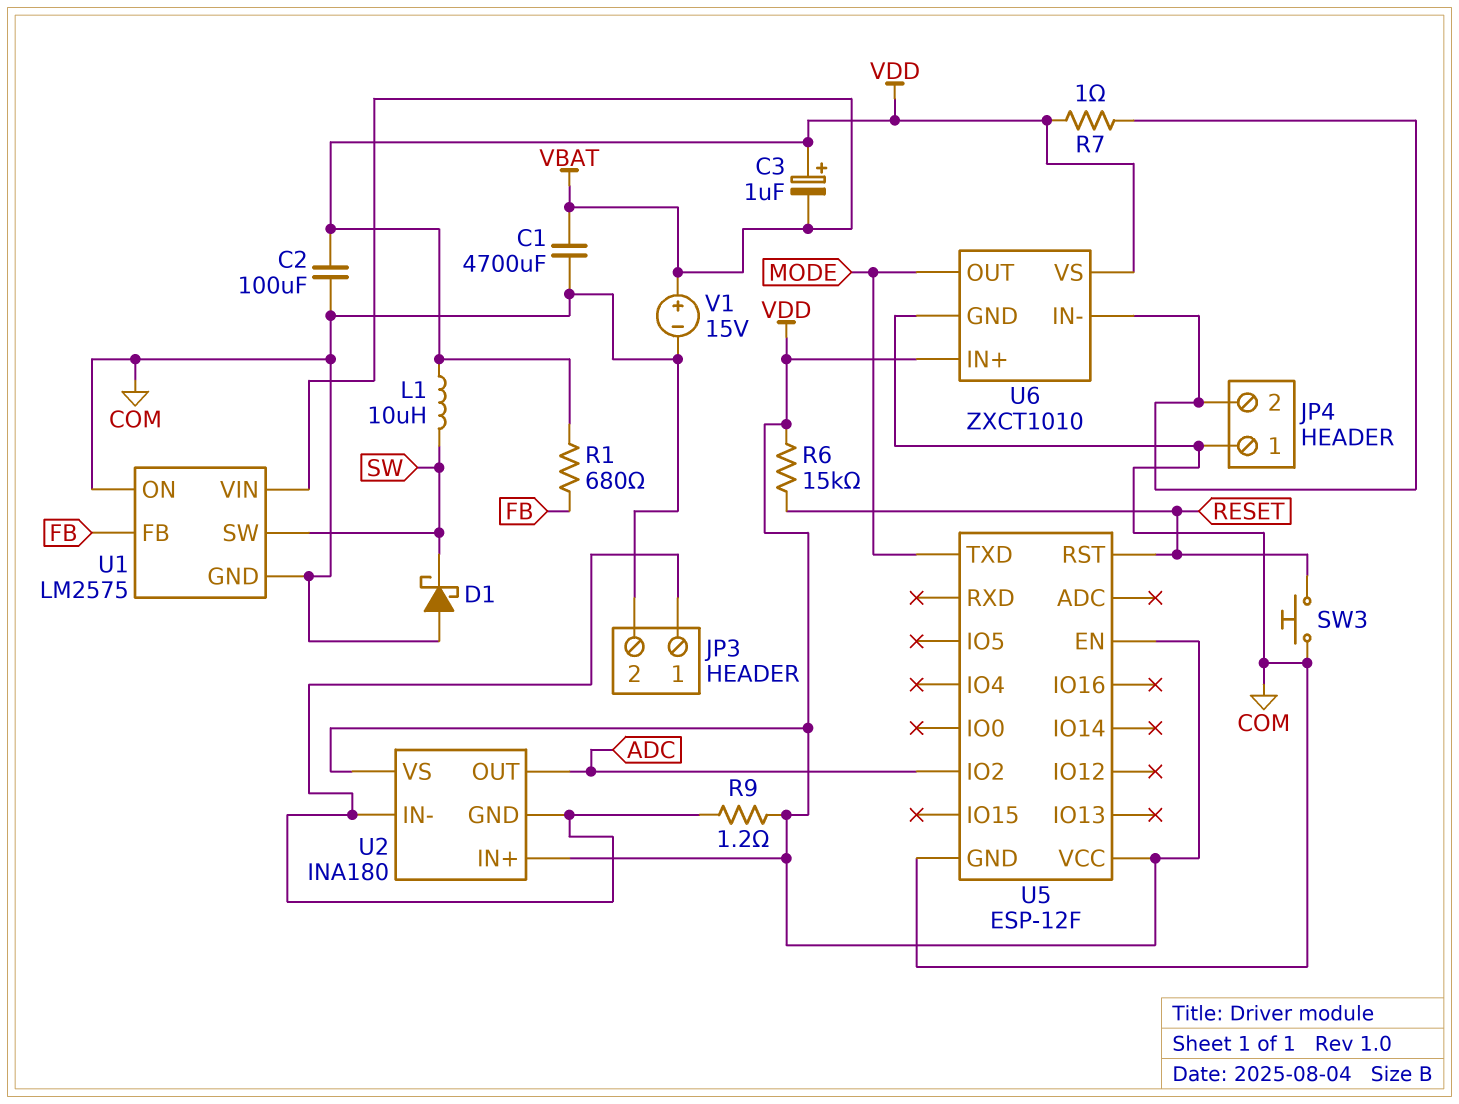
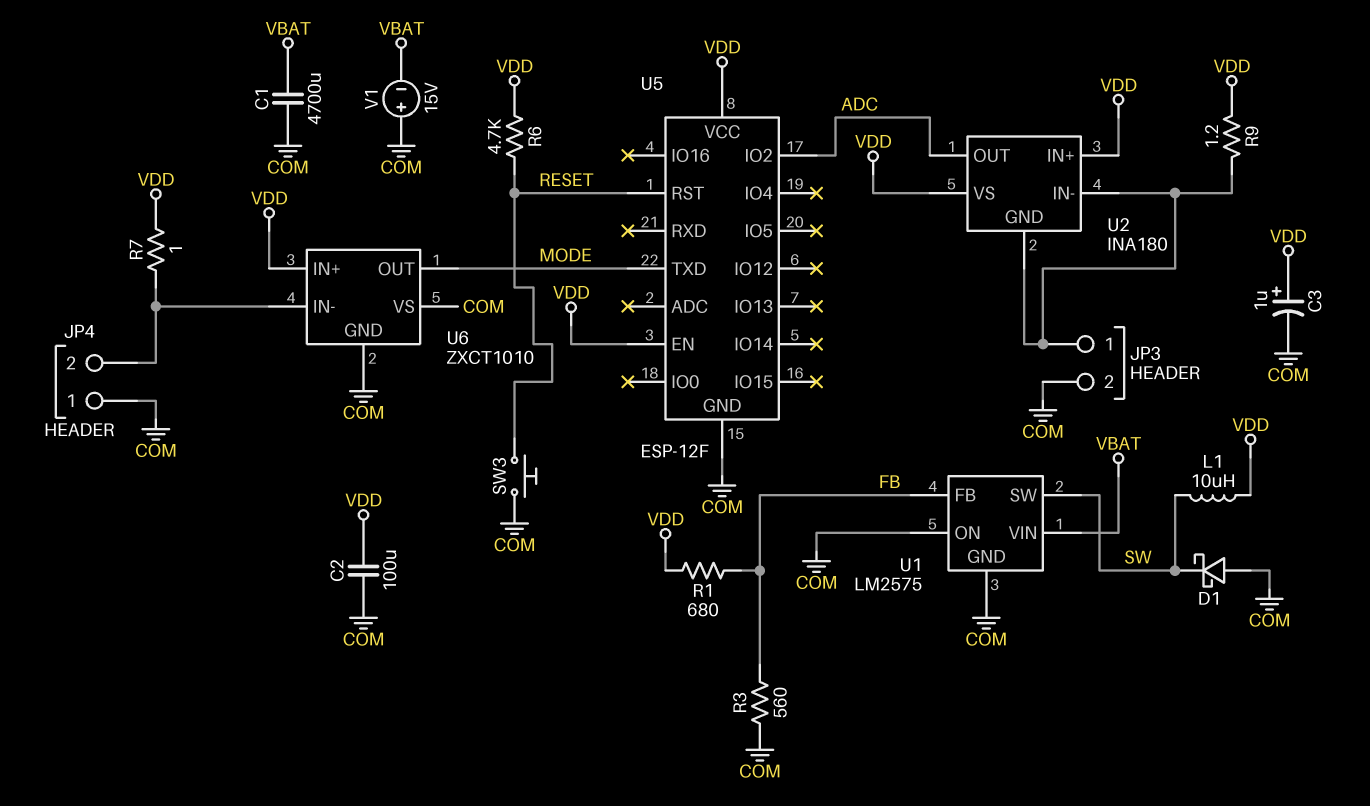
C3: 1uF (plus VDD, minus VBAT) -> 1uF (plus VDD, minus COM)
R3: none -> 560 (COM, FB)
R6: 15k (RESET, VDD) -> 4.7k (RESET, VDD)
U6 pin VS: VDD -> COM
V1: 15V (plus VBAT, minus COM) -> 15V (plus COM, minus VBAT)

